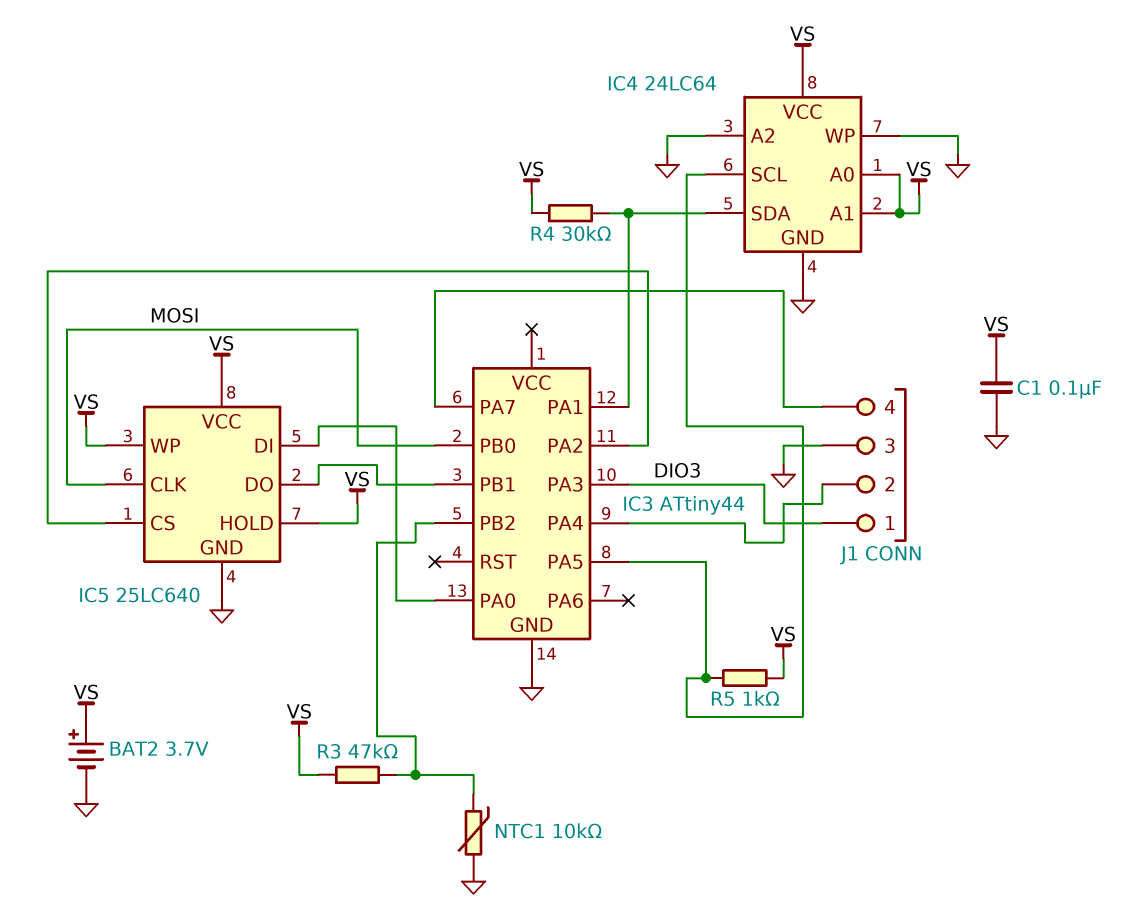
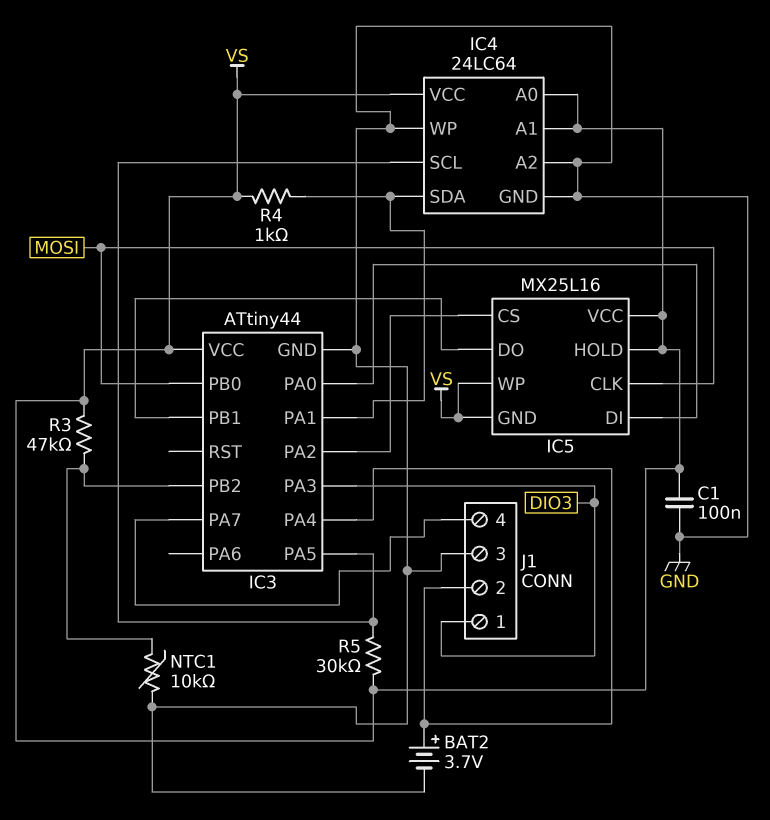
BAT2: 3.7V (plus VS, minus GND) -> 3.7V (plus IC3/PA4, minus GND)
IC3 pin VCC: none -> VS
IC5: 25LC640 -> MX25L16
IC5 pin GND: GND -> VS
R4: 30k (IC3/PA1, VS) -> 1k (IC3/PA1, VS)
R5: 1k (IC3/PA5, VS) -> 30k (IC3/PA5, VS)

